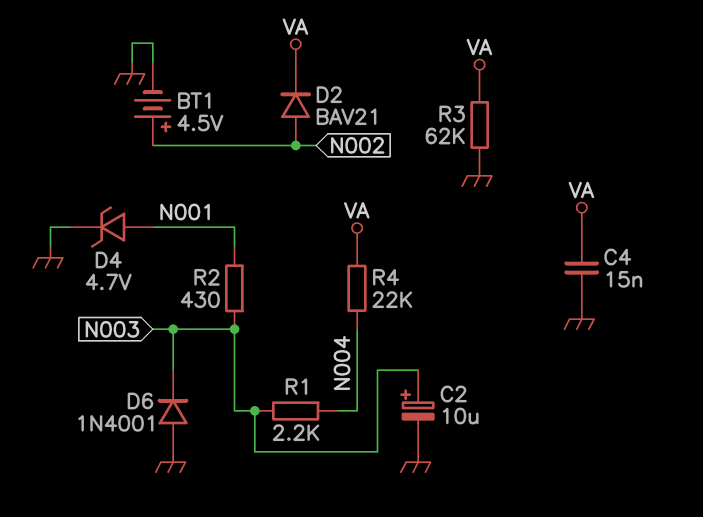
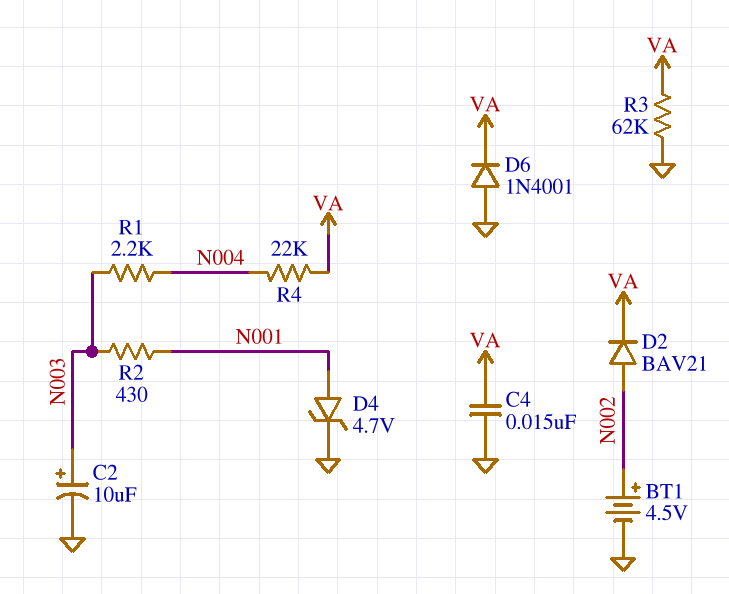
D6: diode 1N4001 (A GND, K N003) -> diode 1N4001 (A GND, K VA)

